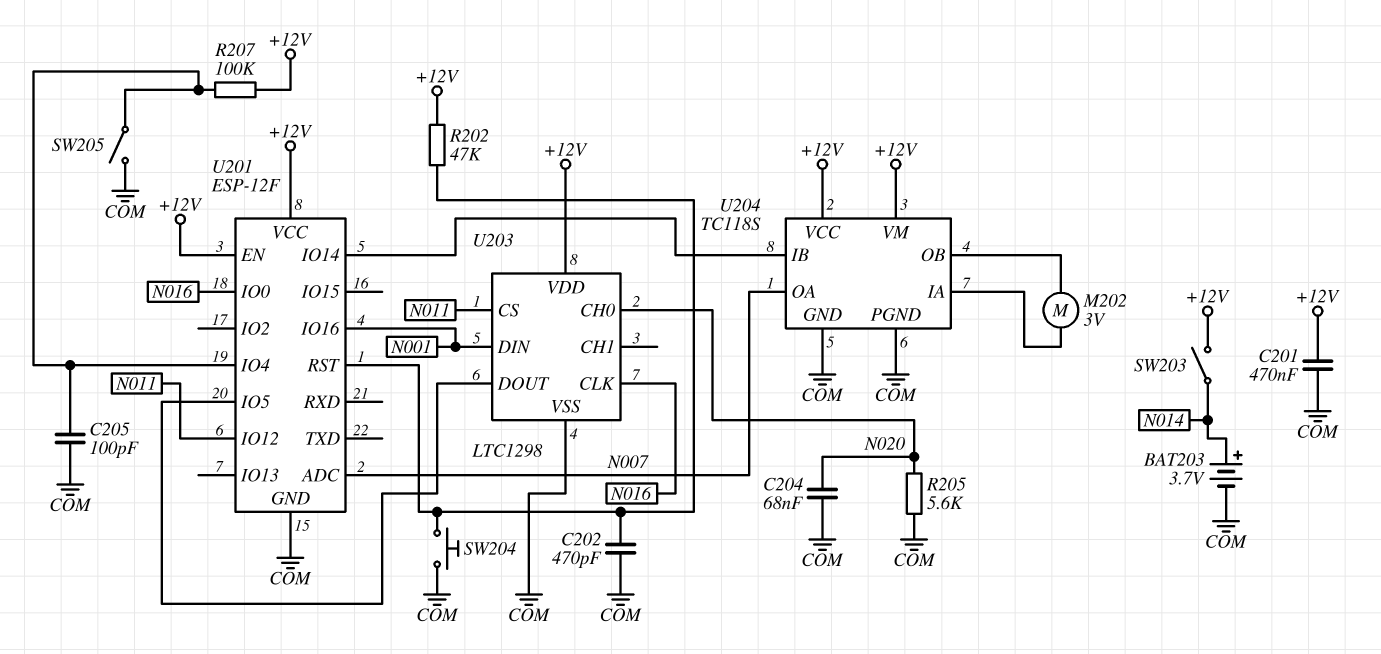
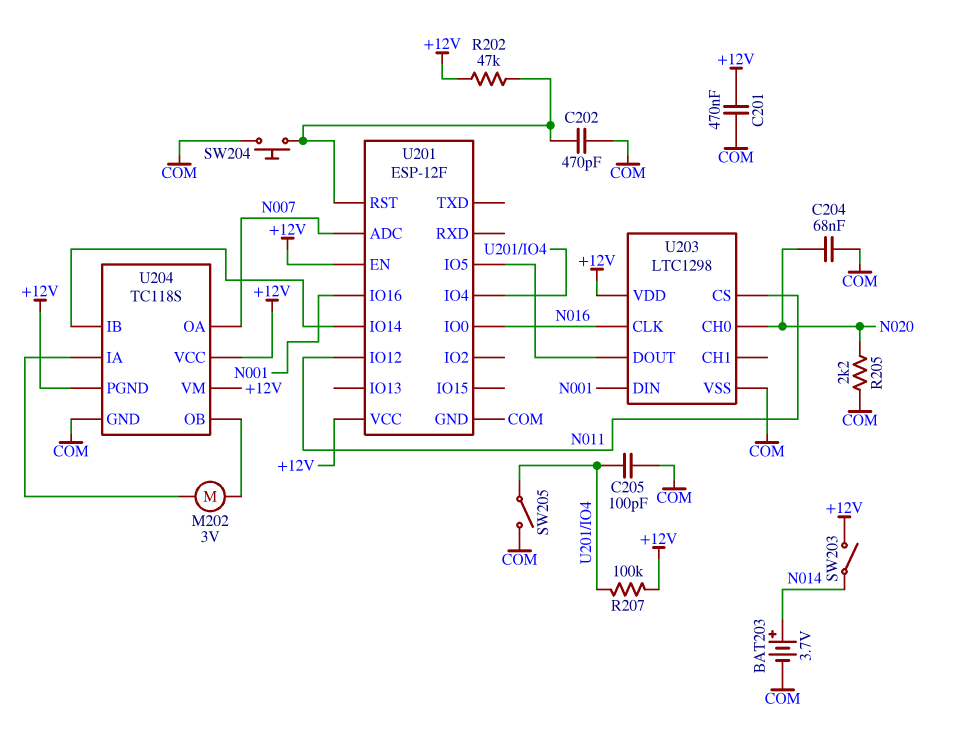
R205: 5.6k (COM, N020) -> 2.2k (COM, N020)
U204 pin PGND: COM -> +12V

